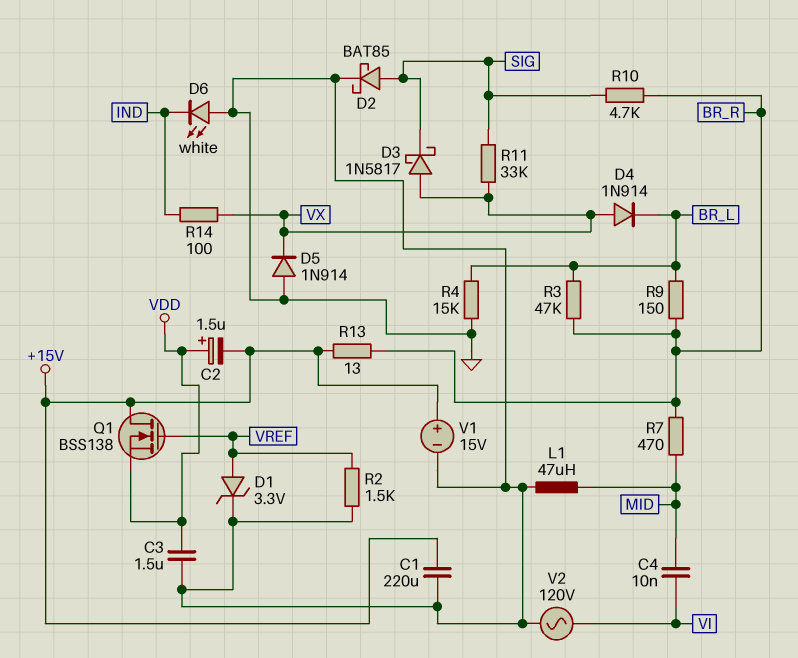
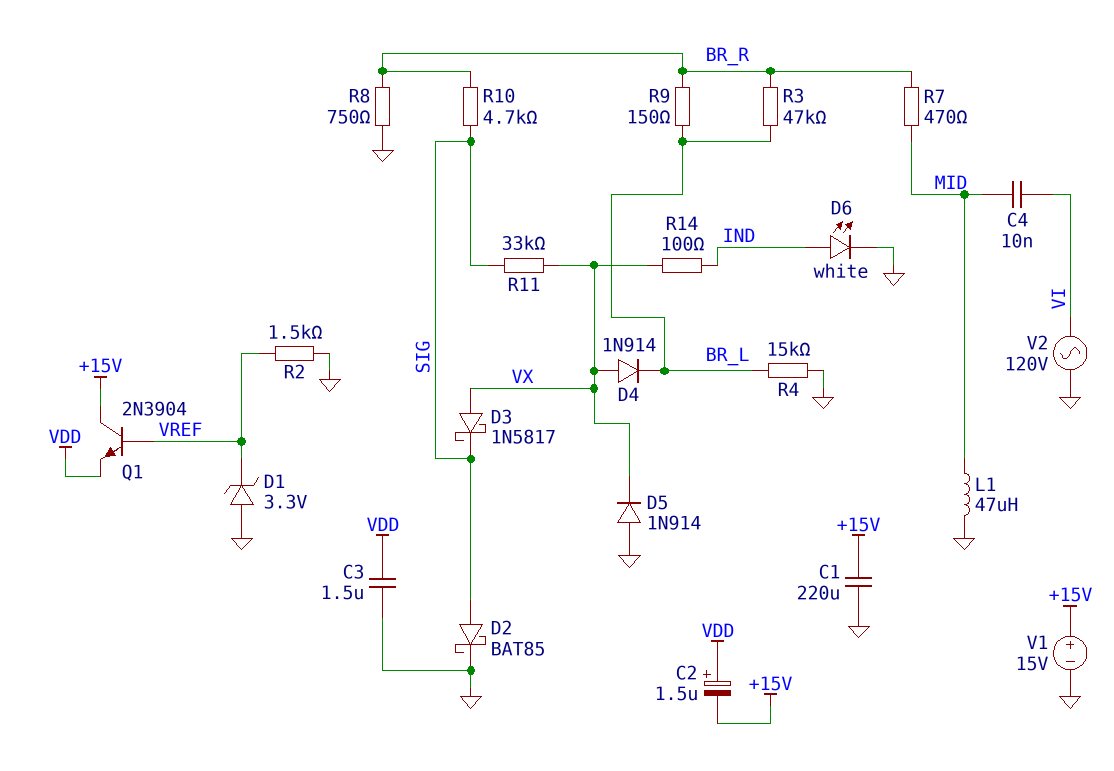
D1: zener 3.3V (A VREF, K GND) -> zener 3.3V (A GND, K VREF)
D6: LED white (A GND, K IND) -> LED white (A IND, K GND)
Q1: NMOS BSS138 (G VREF, D +15V, S VDD) -> NPN 2N3904 (B VREF, C +15V, E VDD)
R8: none -> 750 (BR_R, GND)
R13: 13 (+15V, BR_R) -> none

